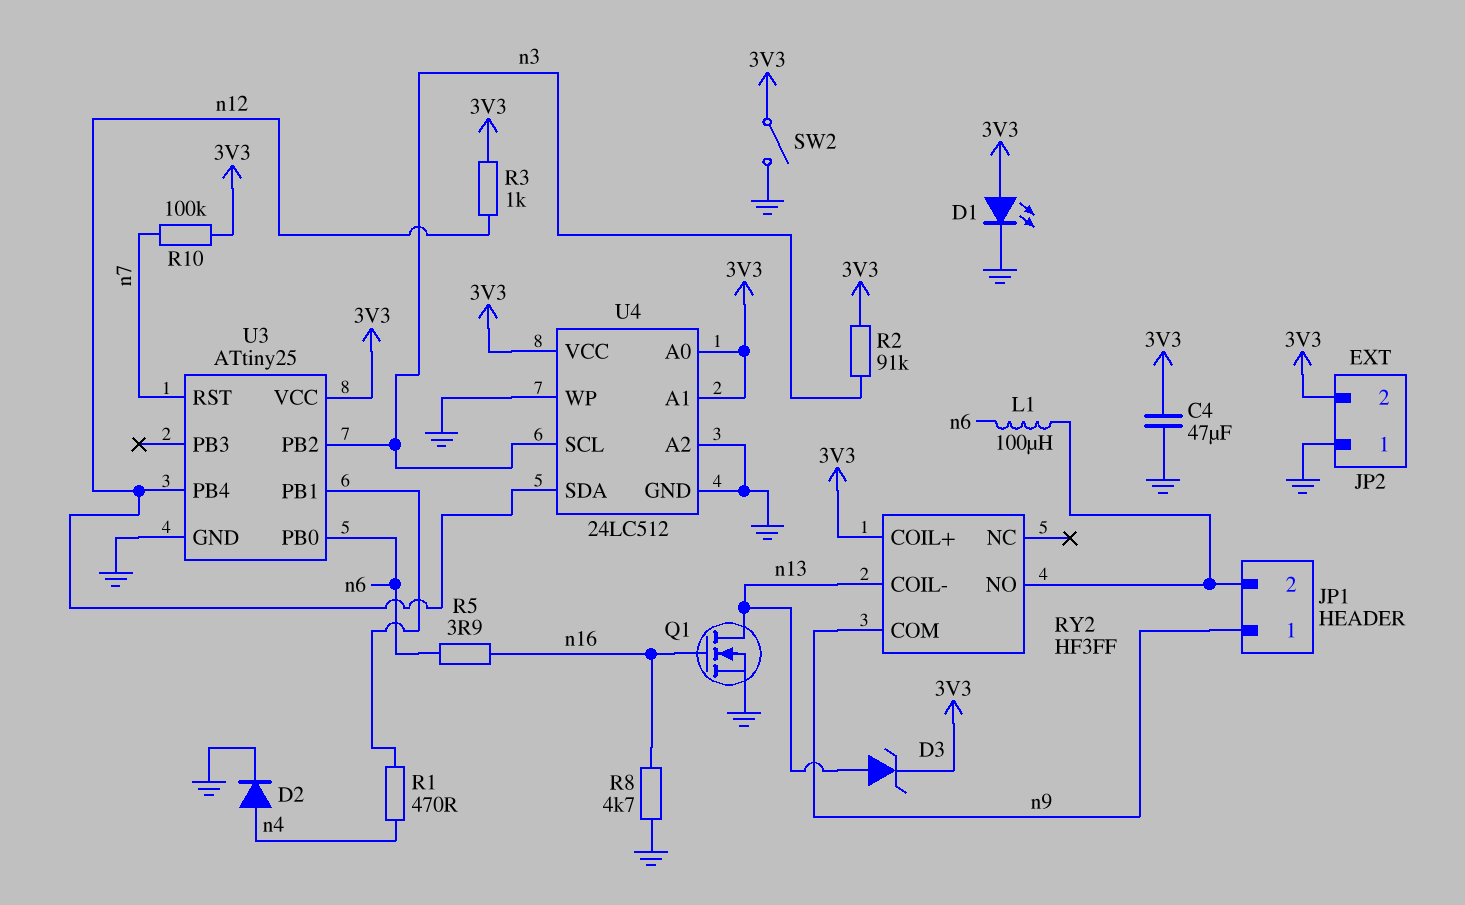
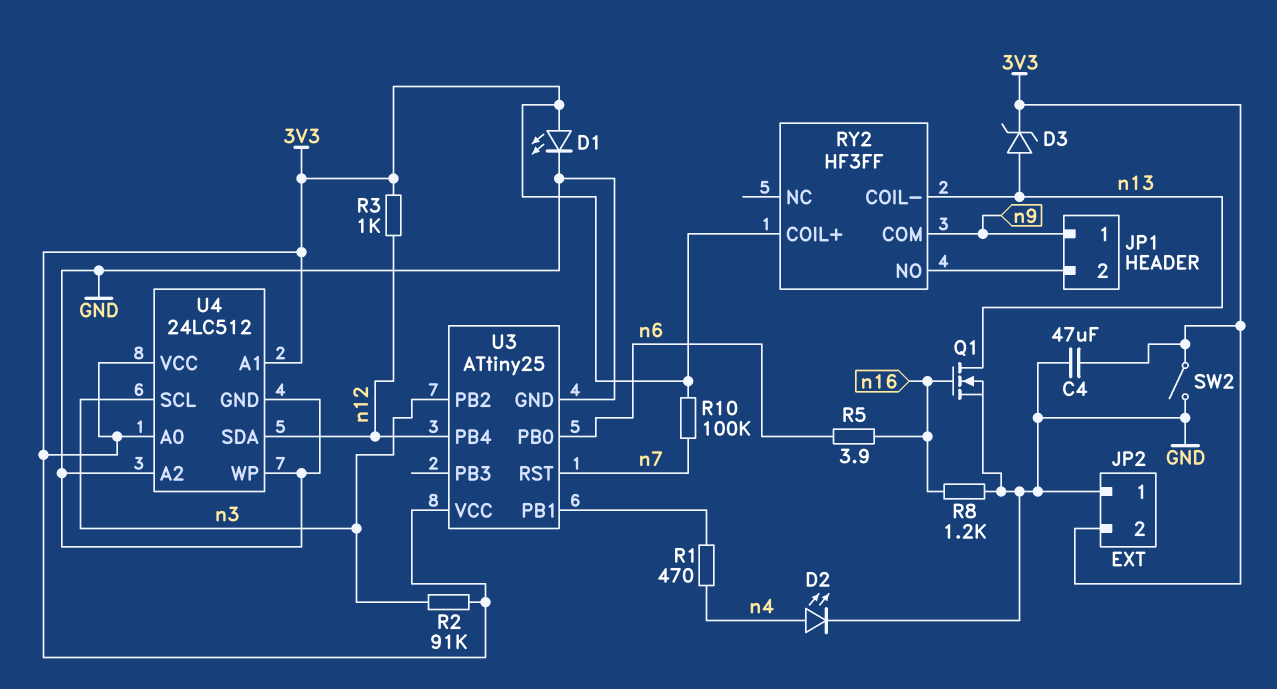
D2: diode (A n4, K GND) -> LED (A n4, K GND)
L1: 100uH (JP1/2, n6) -> none
R8: 4.7k (GND, n16) -> 1.2k (GND, n16)

